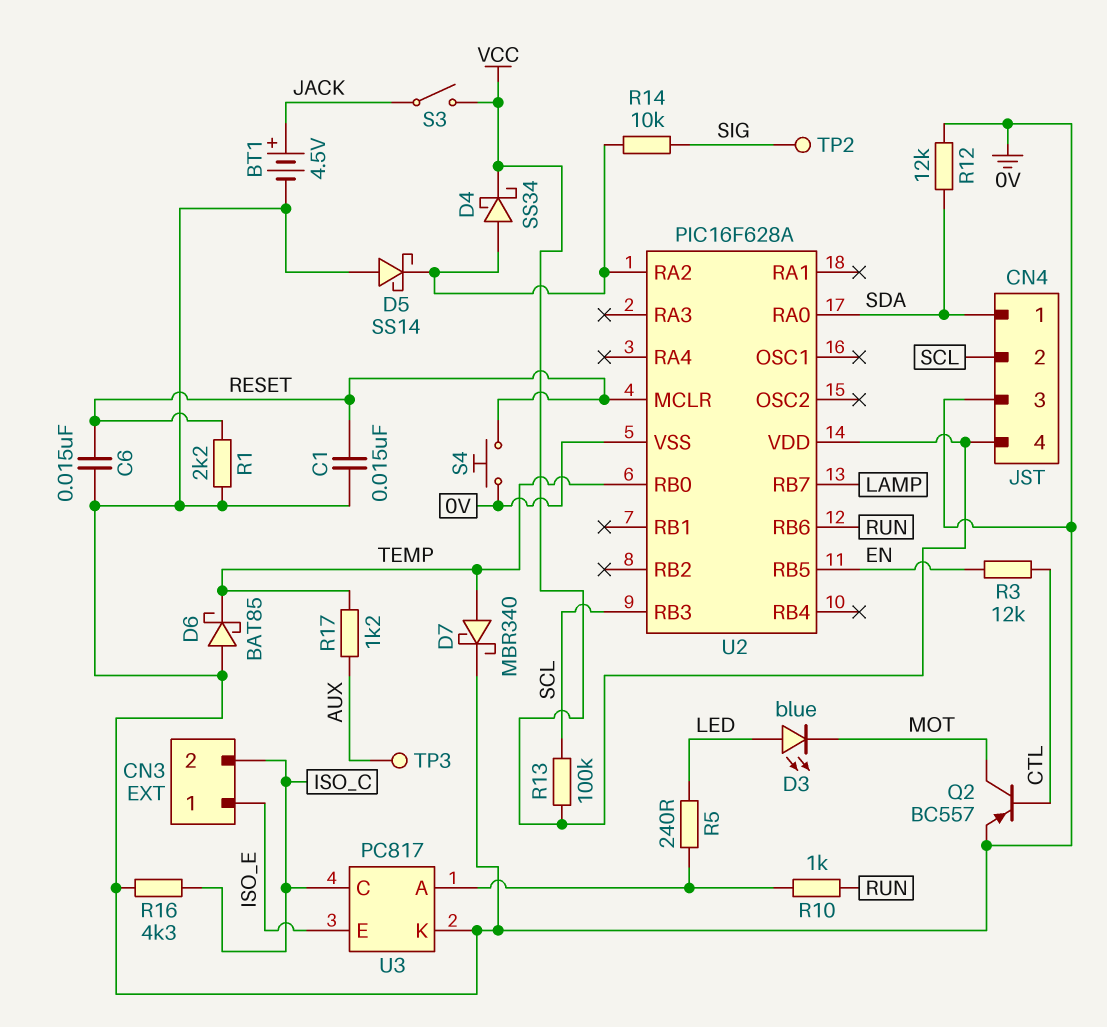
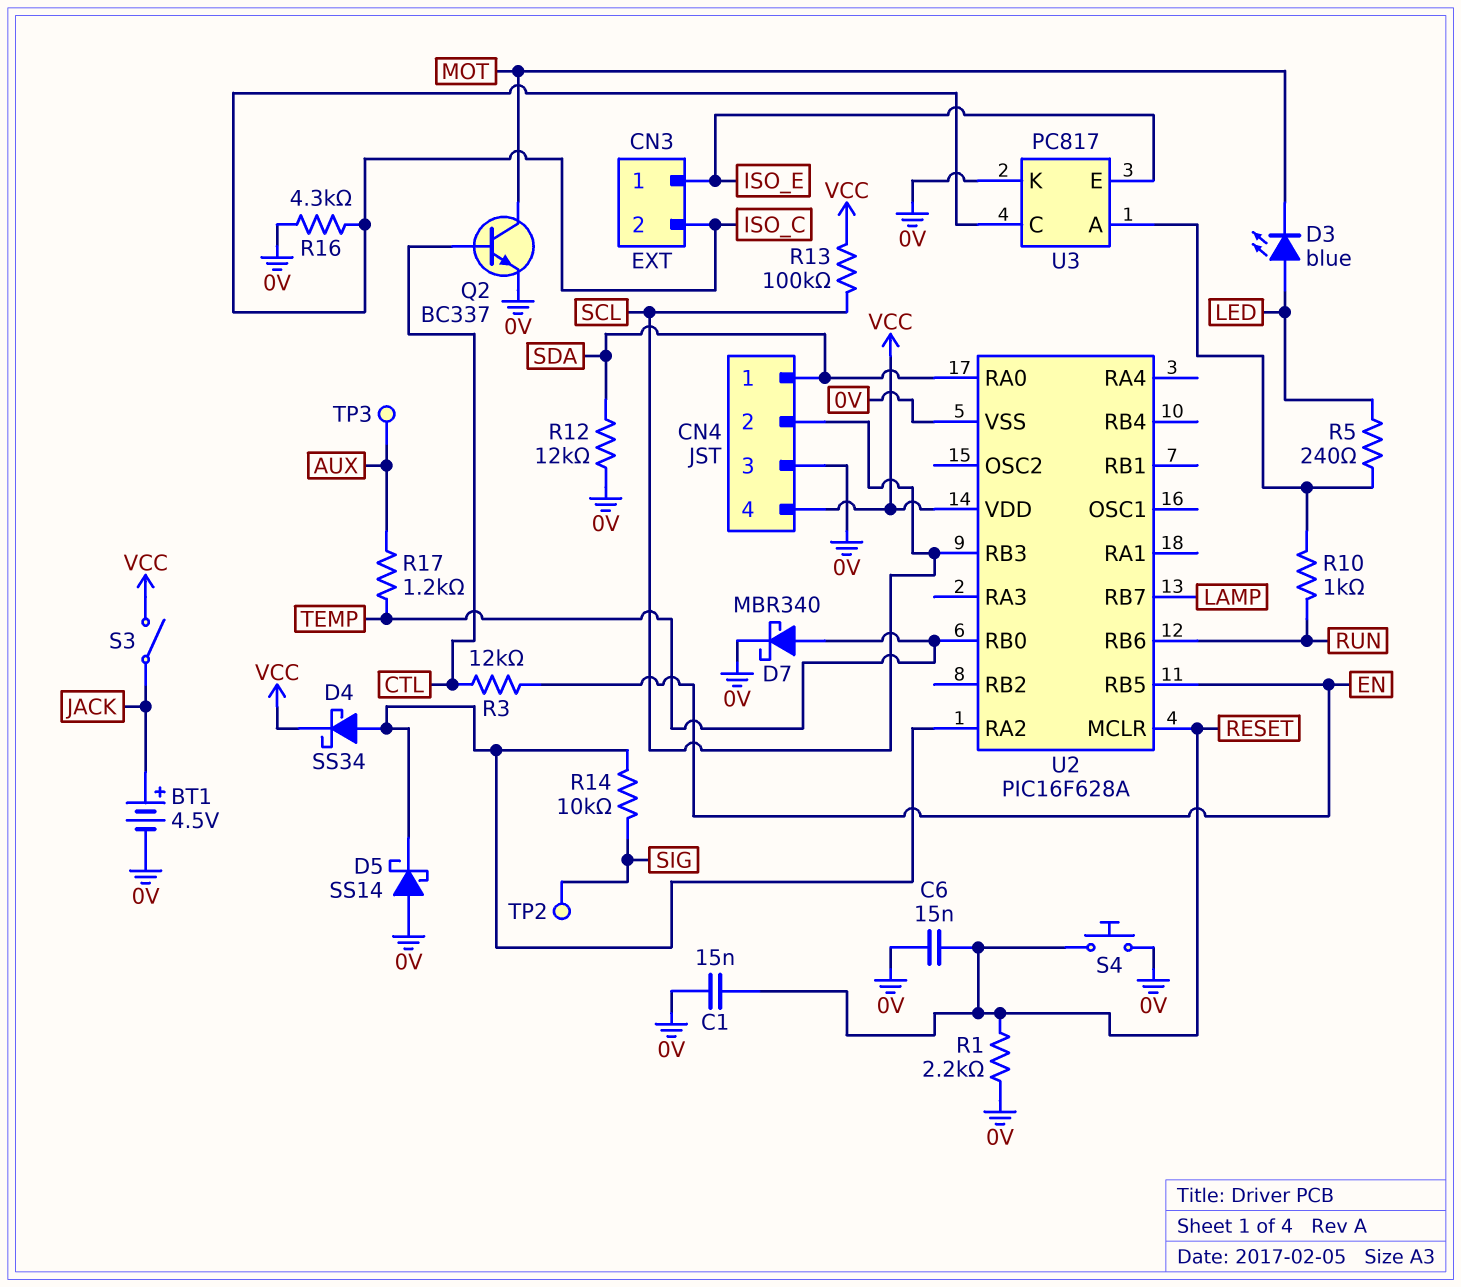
D6: schottky BAT85 (A 0V, K TEMP) -> none
Q2: PNP BC557 (B CTL, C MOT, E 0V) -> NPN BC337 (B CTL, C MOT, E 0V)

